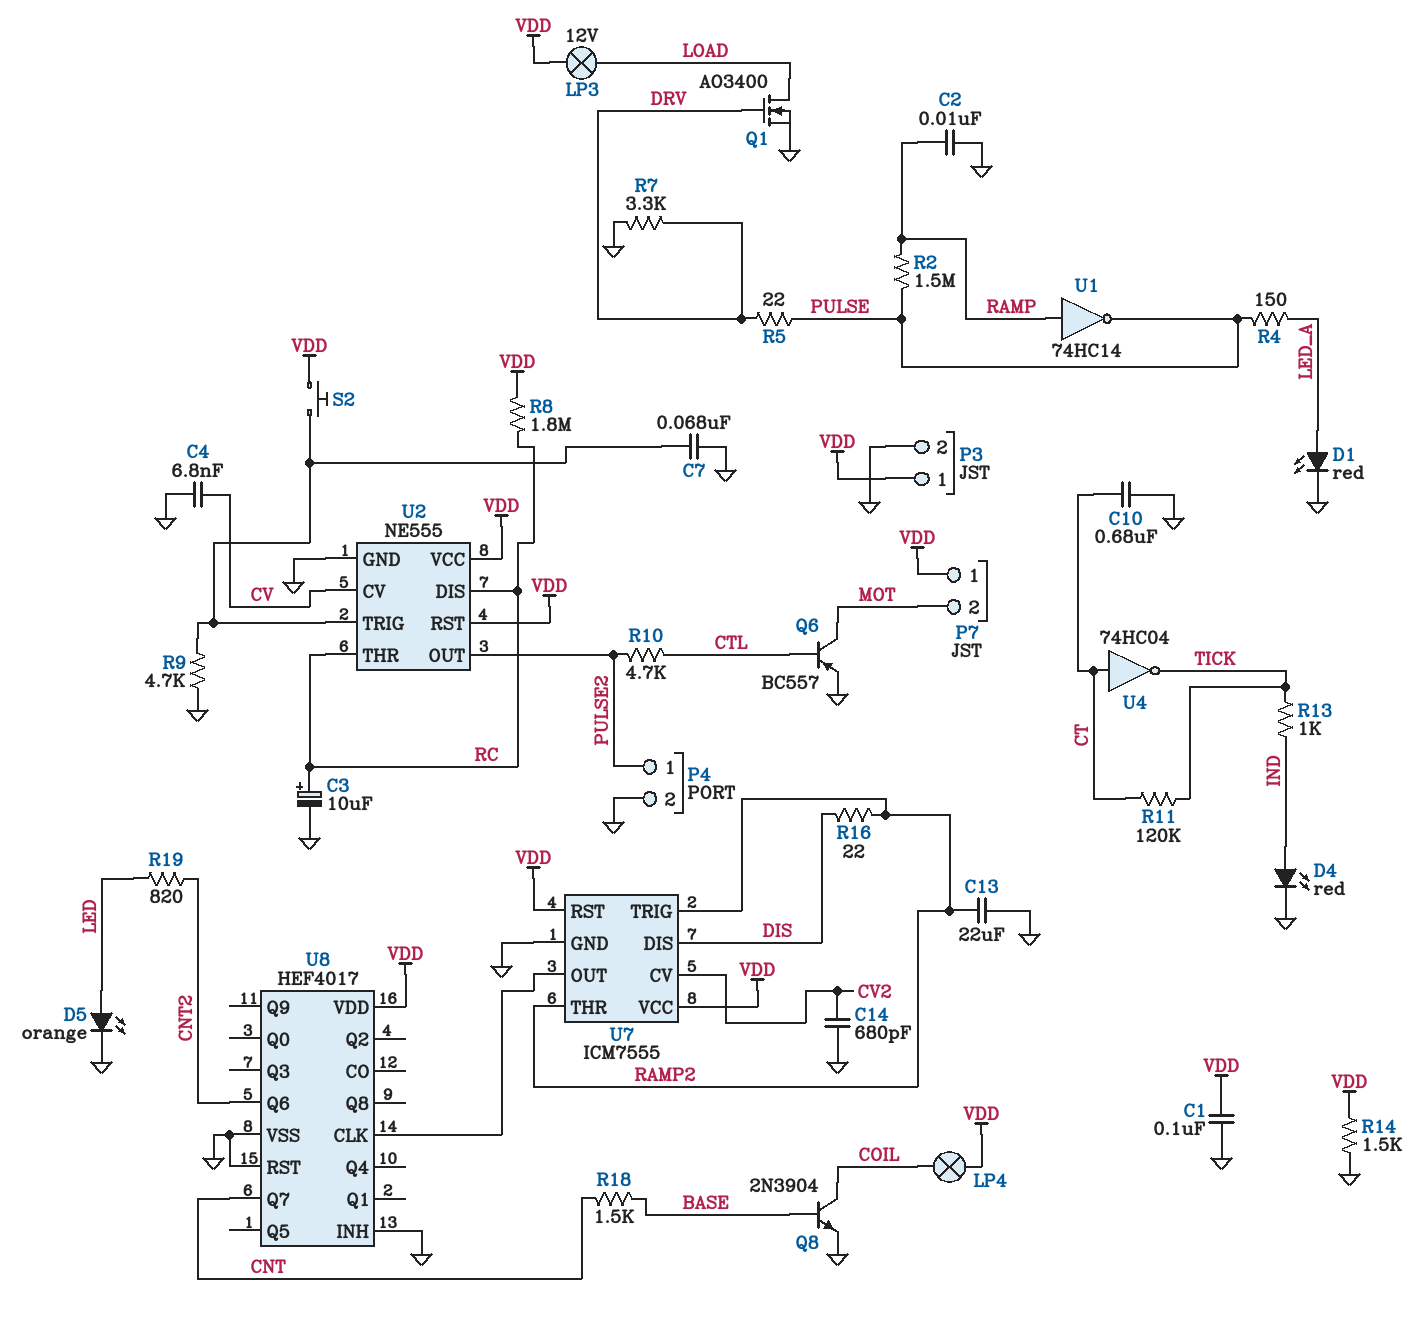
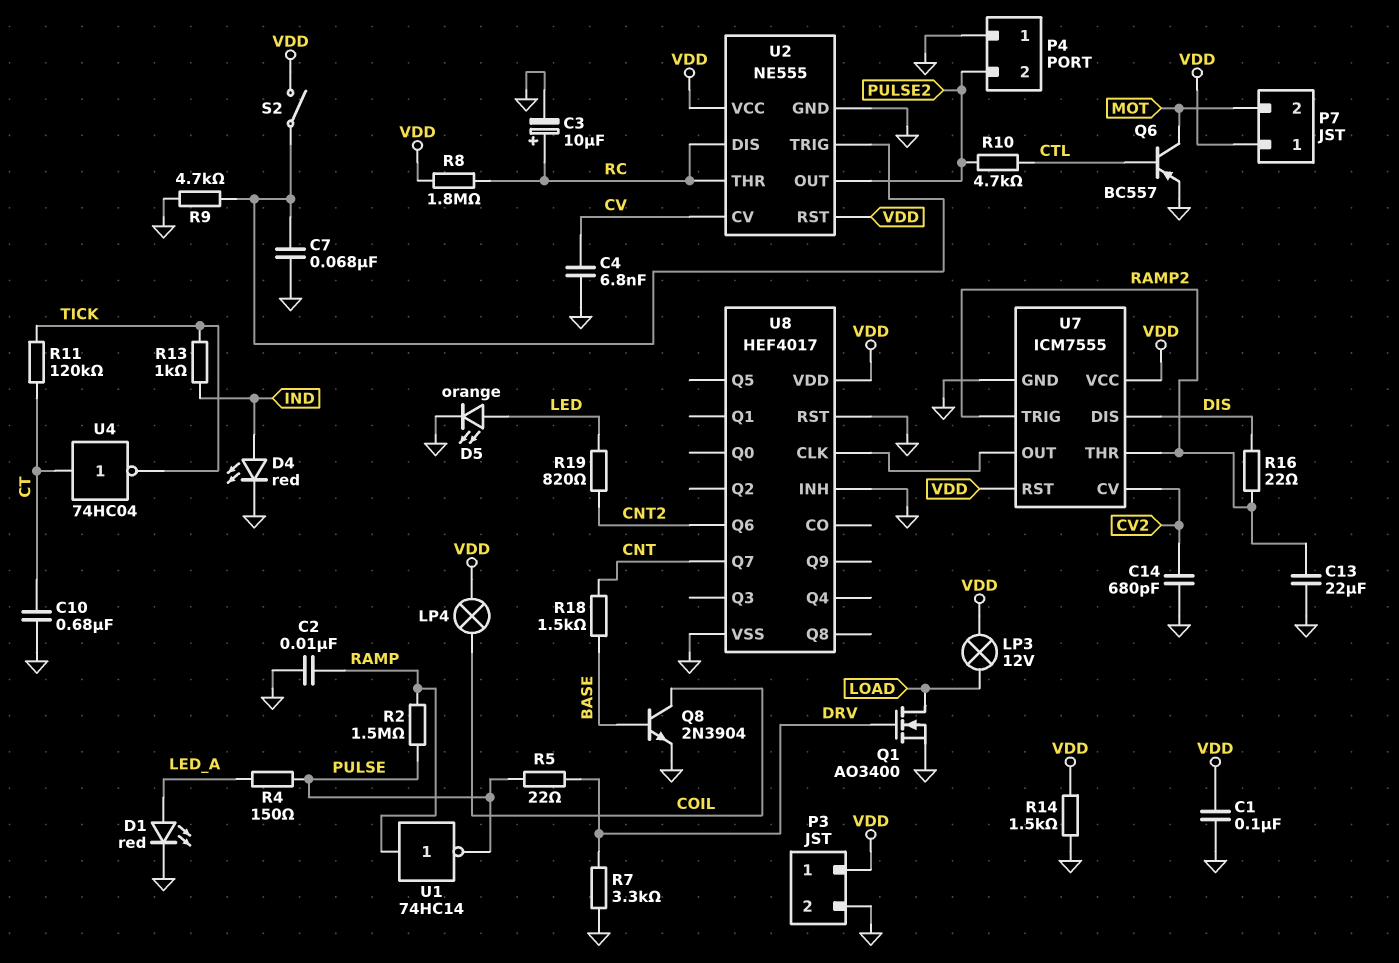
P4 pin 1: PULSE2 -> GND
P4 pin 2: GND -> PULSE2
S2: button (U2/TRIG, VDD) -> switch (U2/TRIG, VDD)

